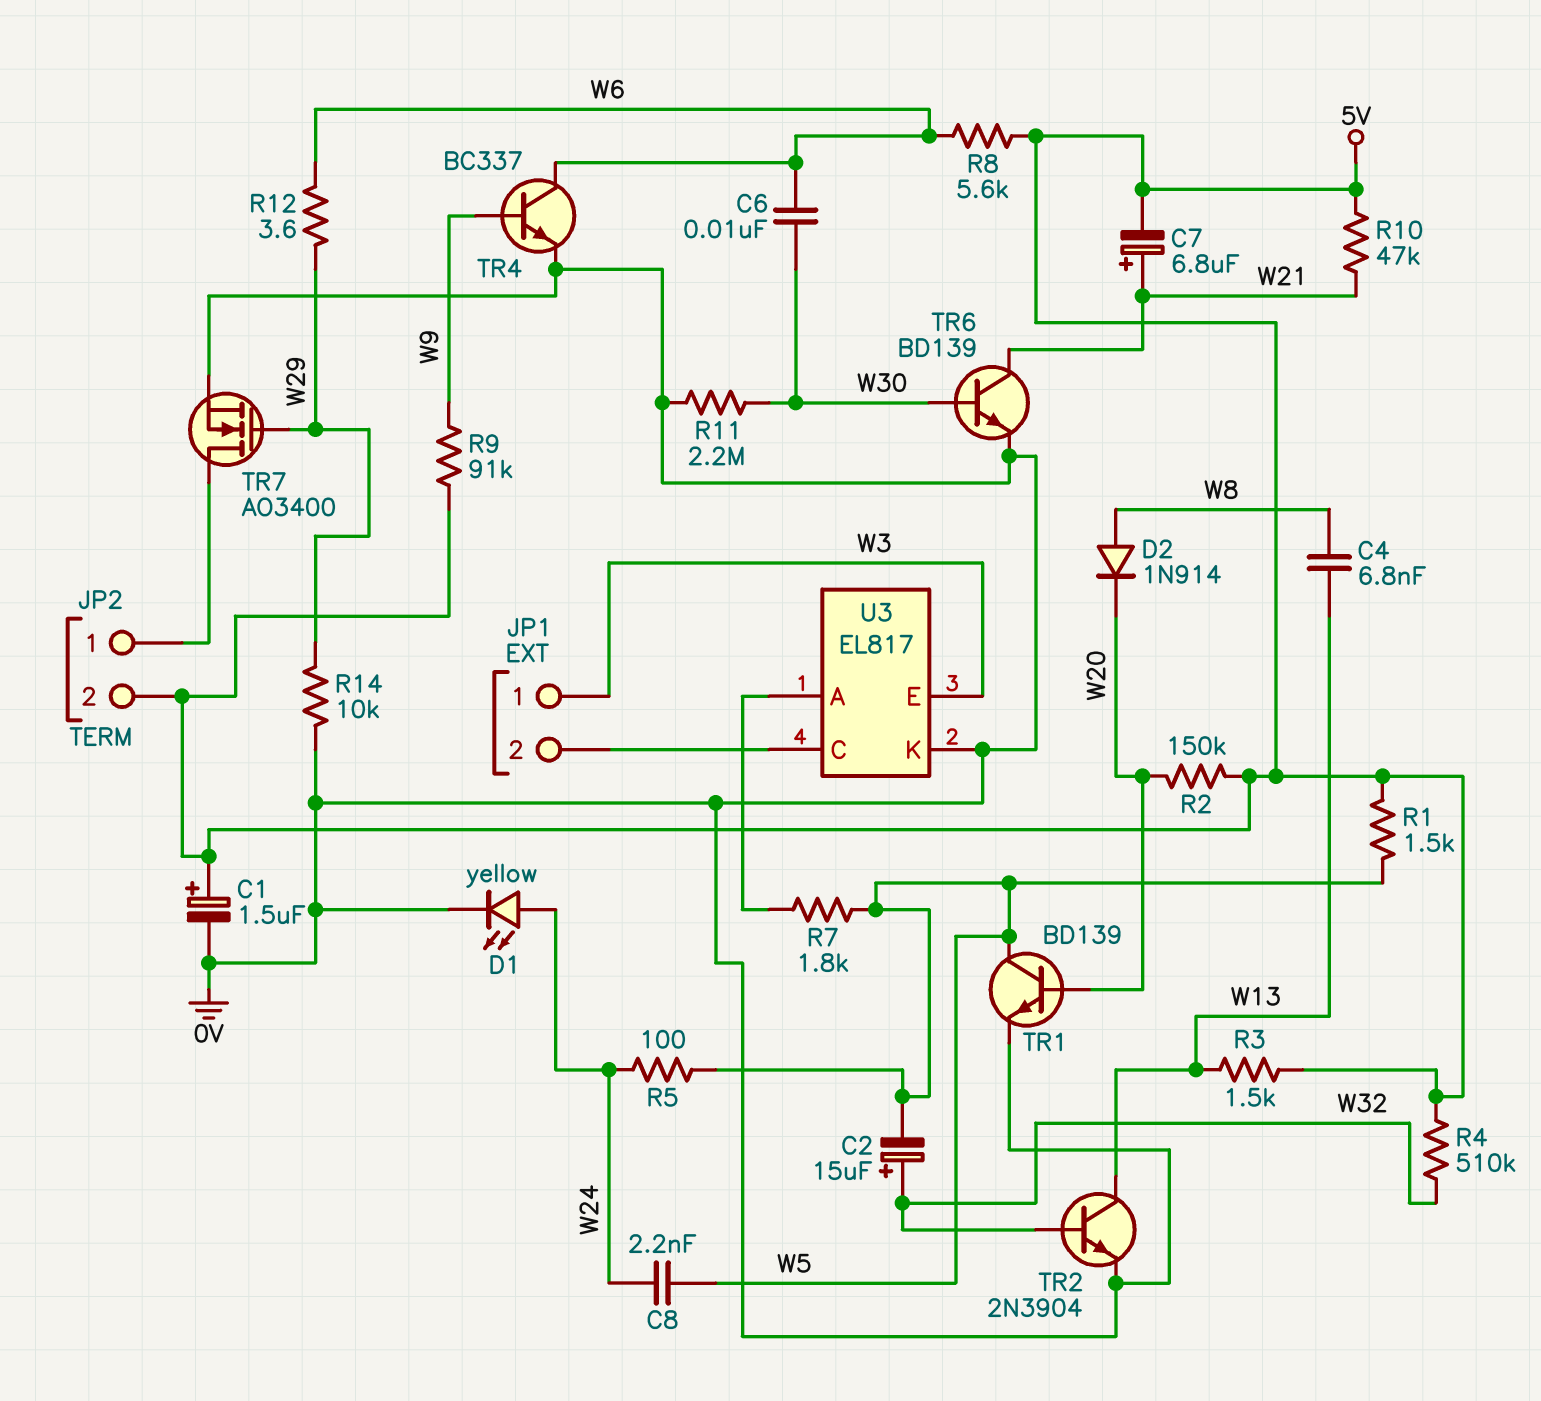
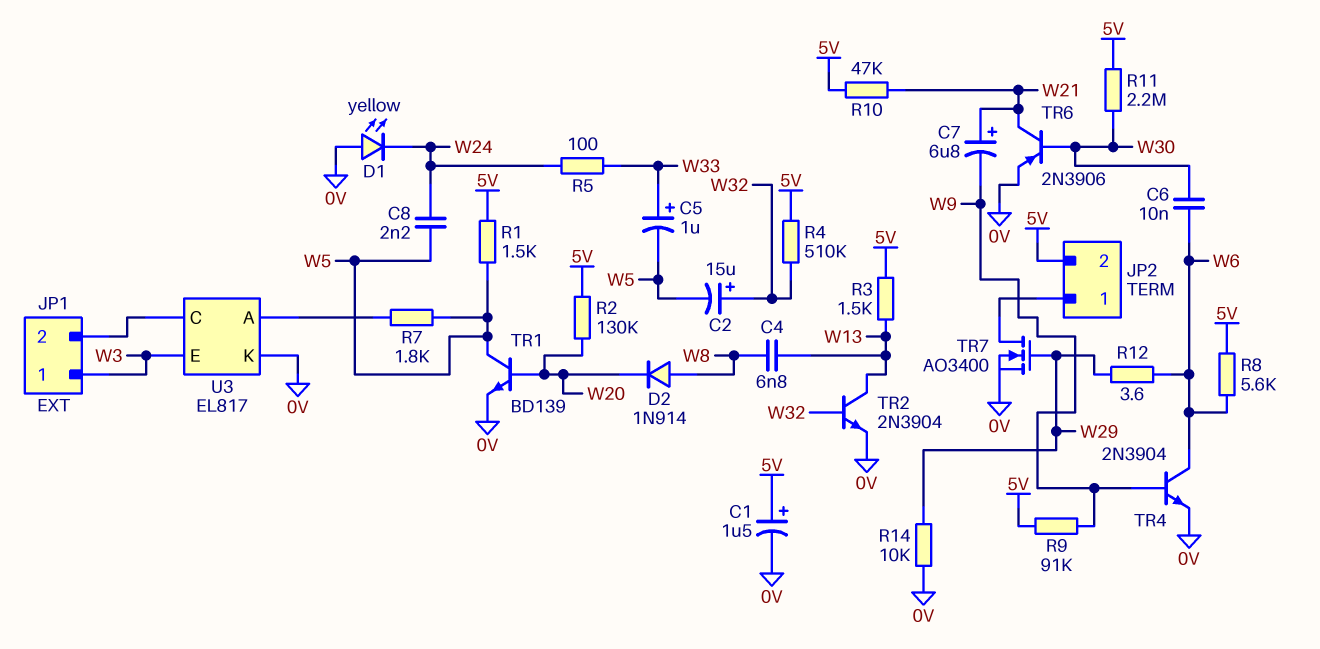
C5: none -> 1uF (plus W33, minus W5)
C7: 6.8uF (plus W21, minus 5V) -> 6.8uF (plus W21, minus W9)
D1: LED yellow (A W24, K 0V) -> LED yellow (A 0V, K W24)
R2: 150k (5V, W20) -> 130k (5V, W20)
R5: 100 (W5, W24) -> 100 (W24, W33)
R11: 2.2M (0V, W30) -> 2.2M (5V, W30)
TR4: NPN BC337 (B W9, C W6, E 0V) -> NPN 2N3904 (B W9, C W6, E 0V)
TR6: NPN BD139 (B W30, C W21, E 0V) -> PNP 2N3906 (B W30, C W21, E 0V)

